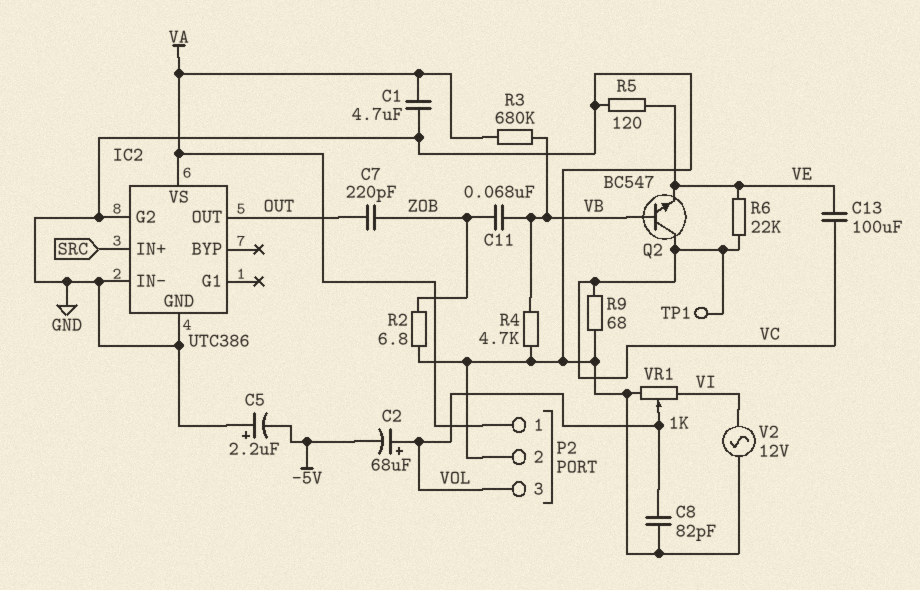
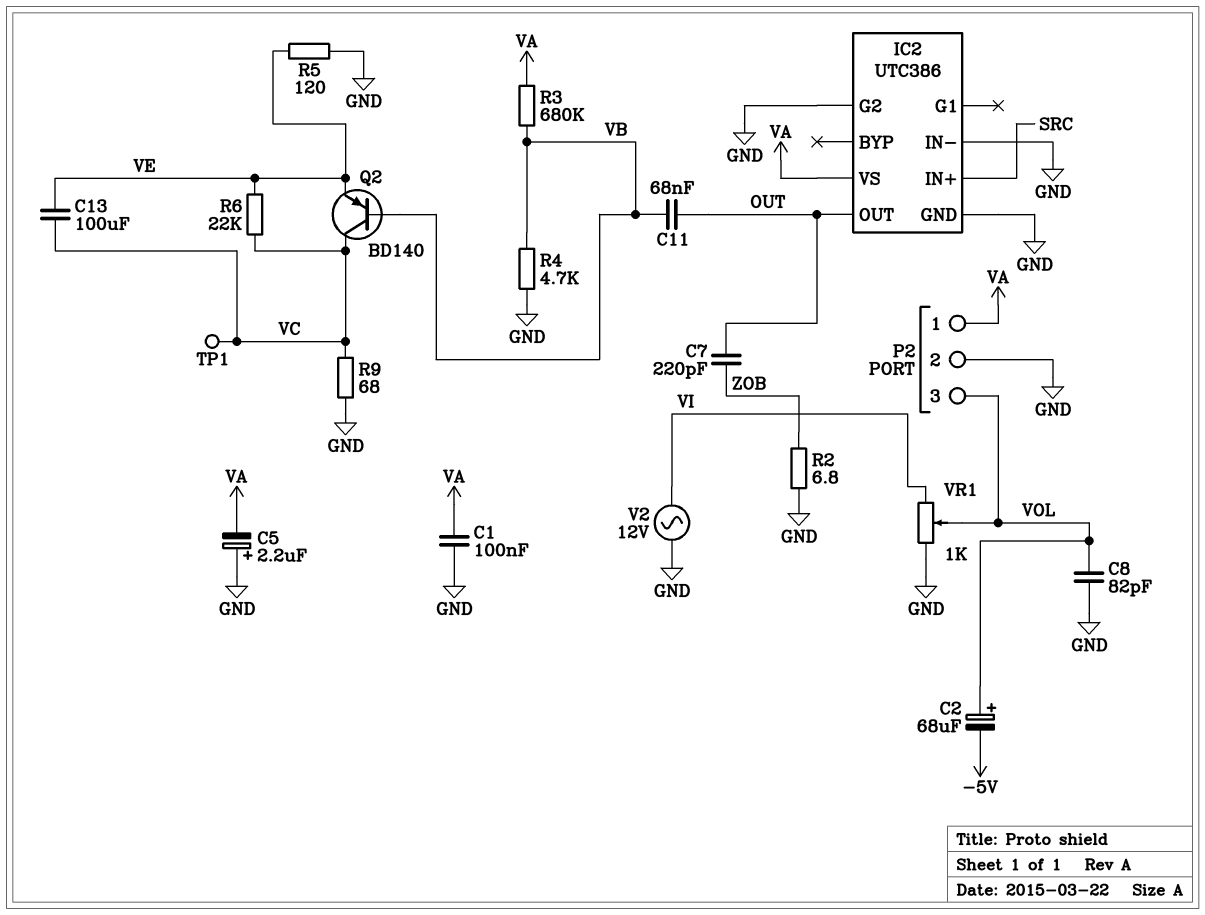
C1: 4.7uF (GND, VA) -> 100nF (GND, VA)
C5: 2.2uF (plus GND, minus -5V) -> 2.2uF (plus GND, minus VA)
C11: 68nF (VB, ZOB) -> 68nF (OUT, VB)
Q2: NPN BC547 (B VB, C VC, E VE) -> PNP BD140 (B VB, C VC, E VE)

